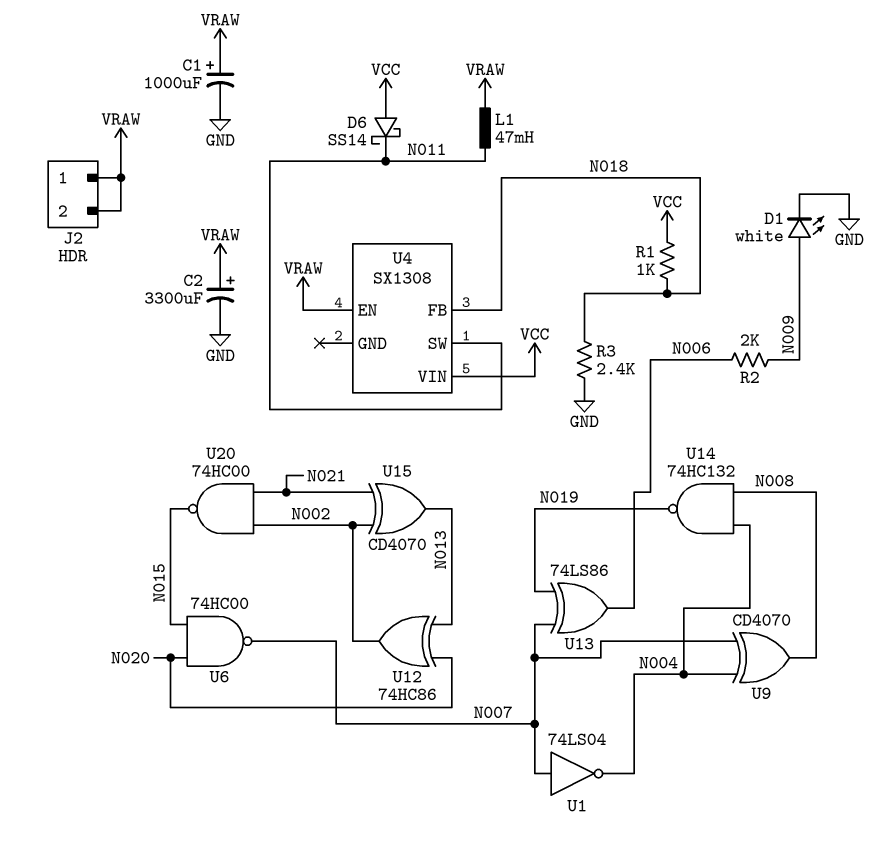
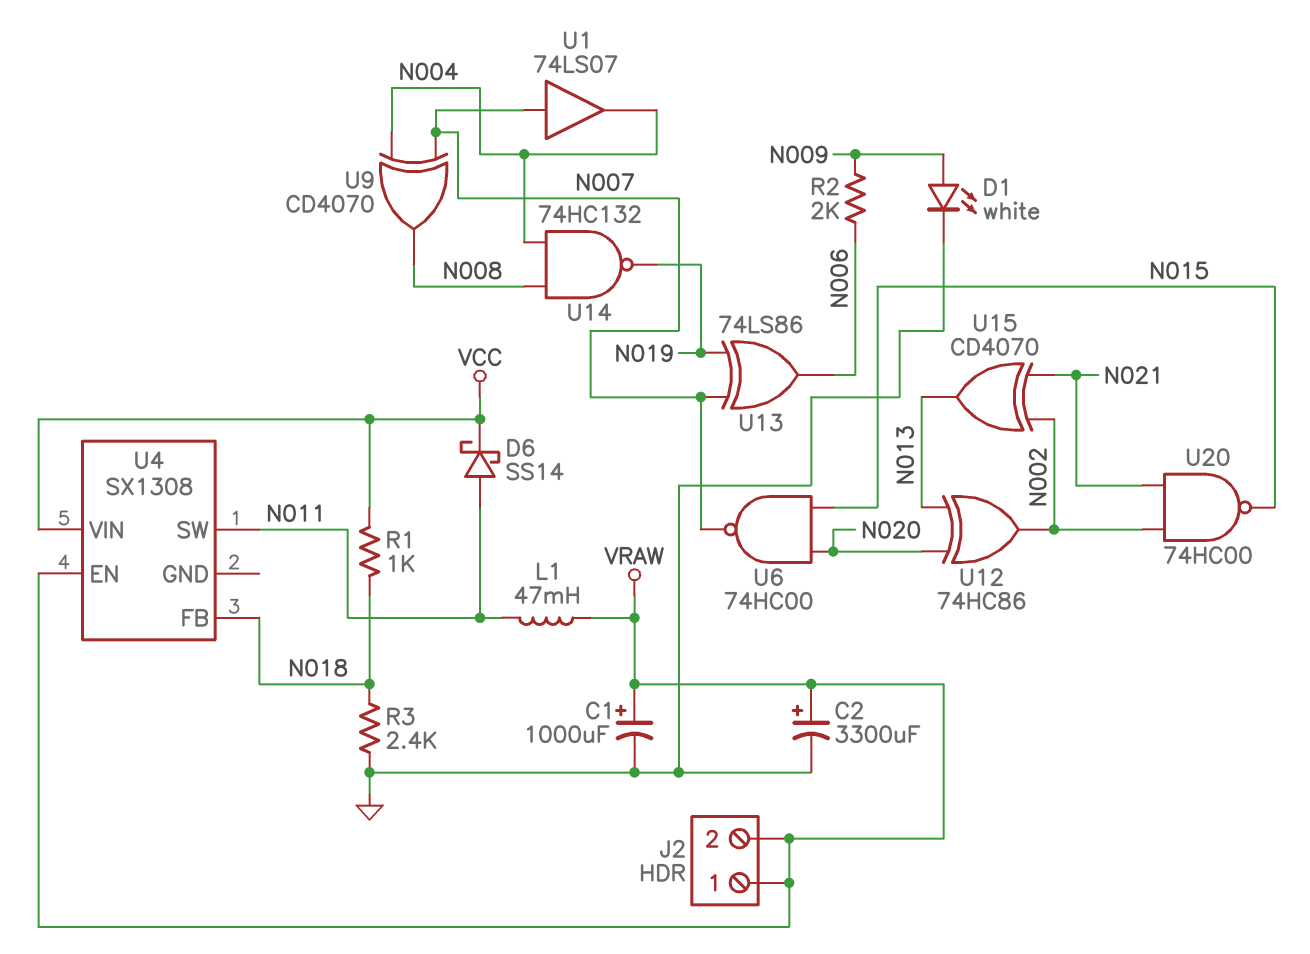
D6: schottky SS14 (A VCC, K N011) -> schottky SS14 (A N011, K VCC)
U1: NOT 74LS04 (in N007, out N004) -> buffer 74LS07 (in N007, out N004)

